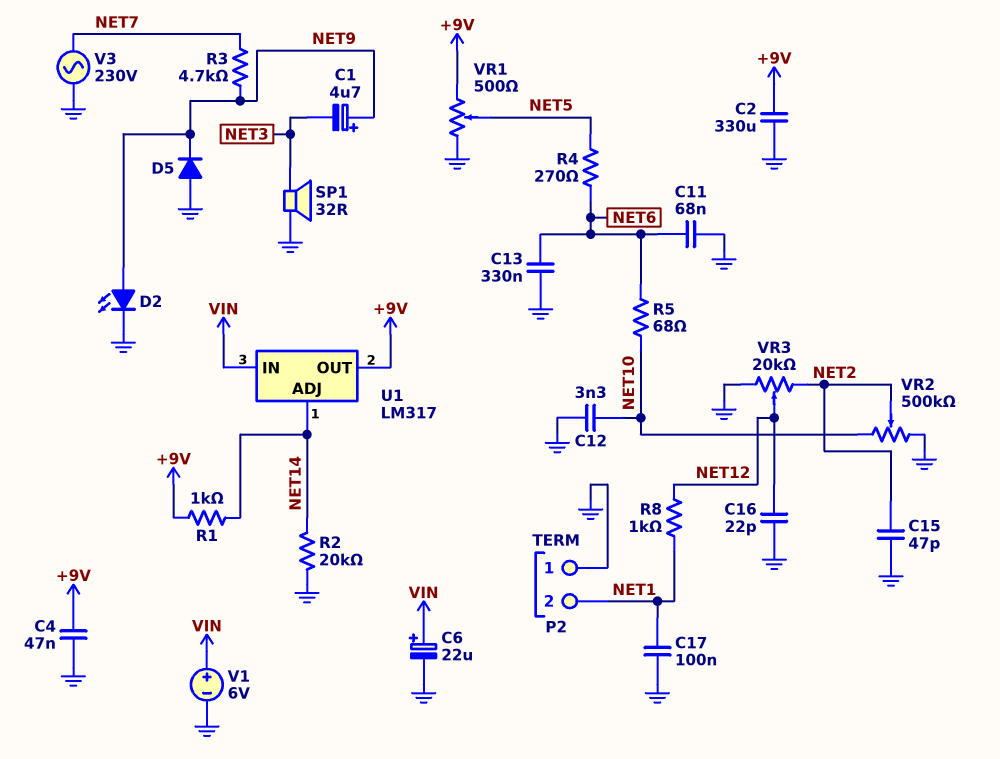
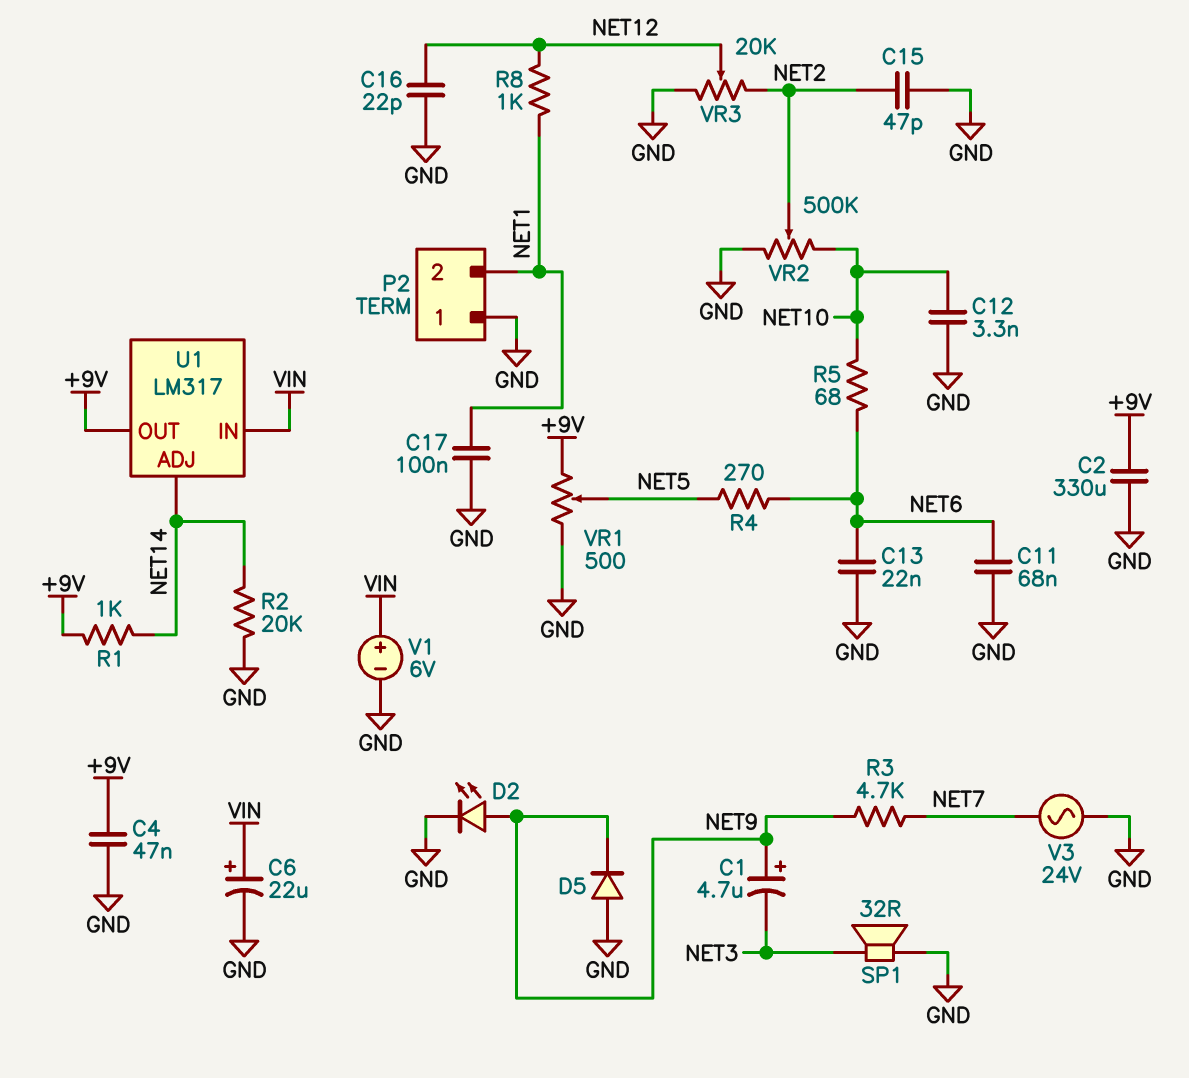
C13: 330nF (GND, NET6) -> 22nF (GND, NET6)
V3: AC 230V (GND, NET7) -> AC 24V (GND, NET7)

